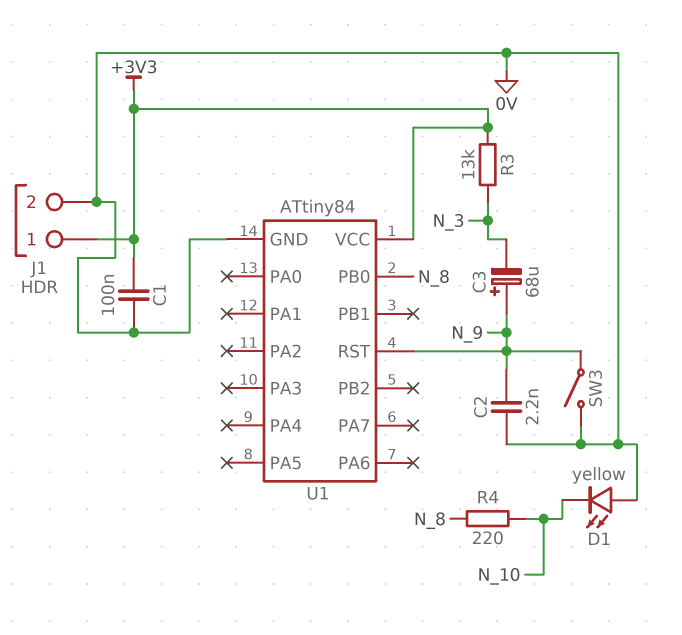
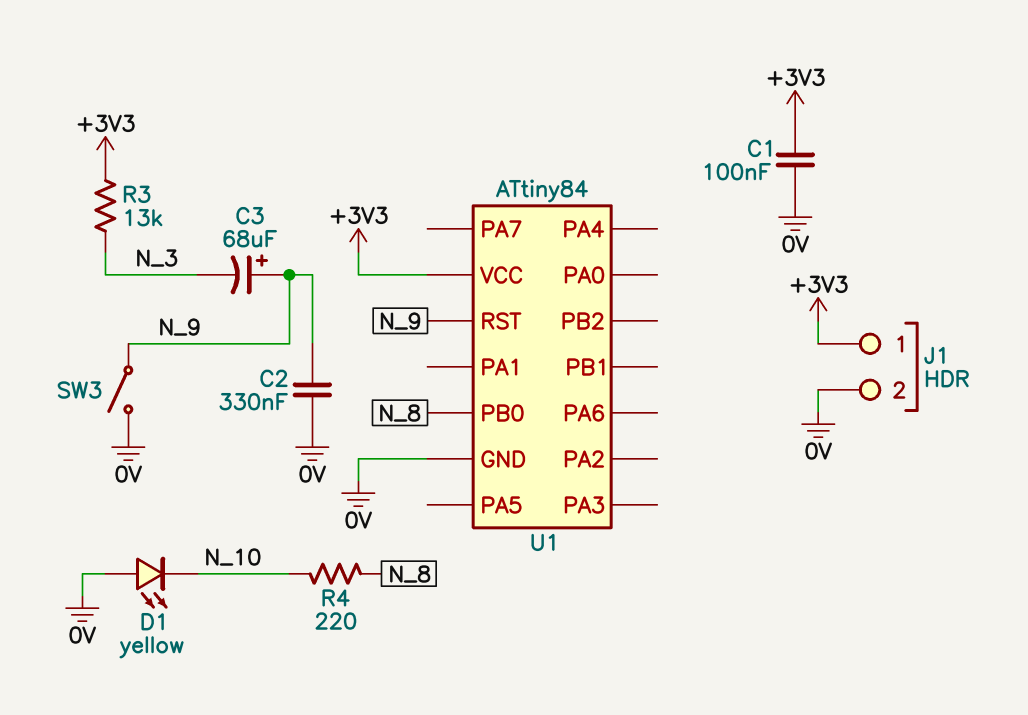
C2: 2.2nF (0V, N_9) -> 330nF (0V, N_9)

